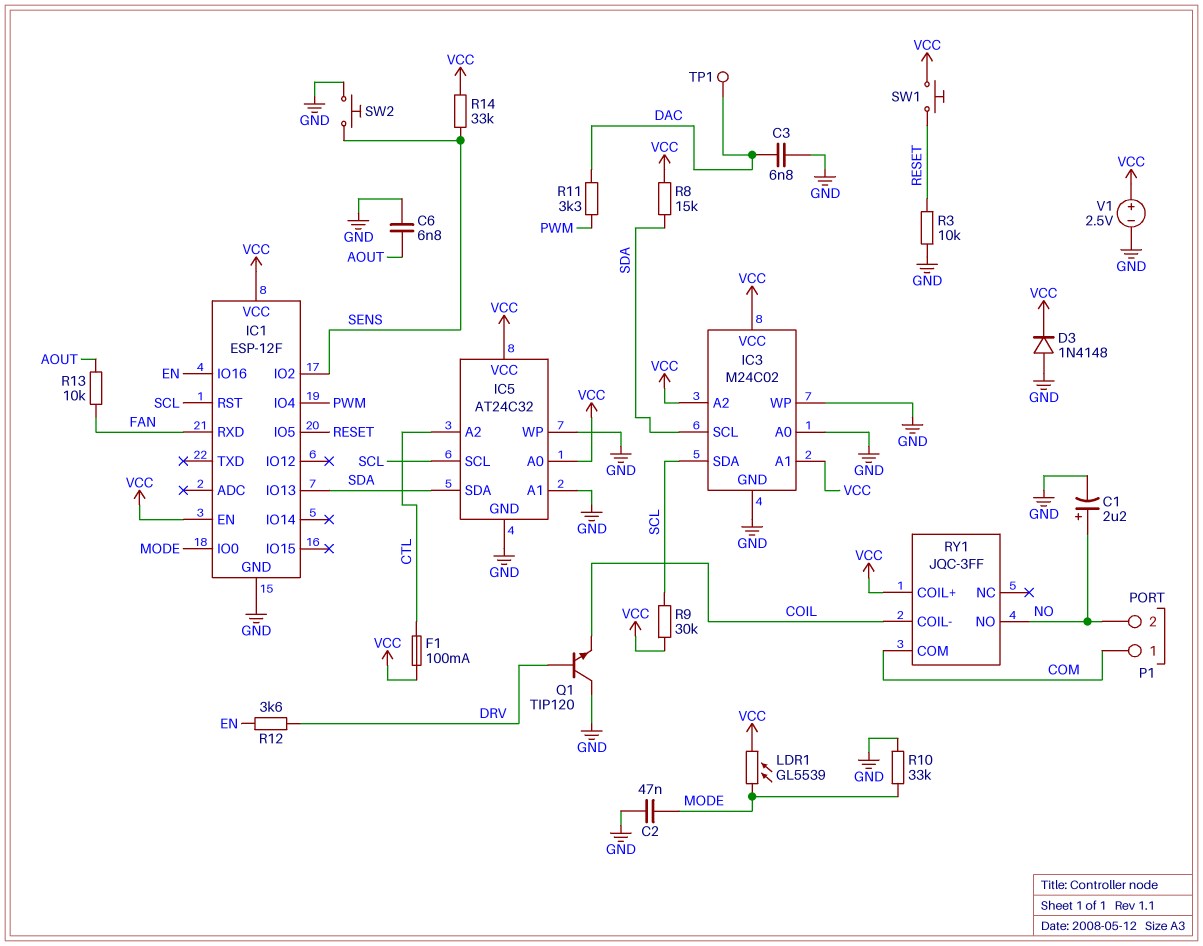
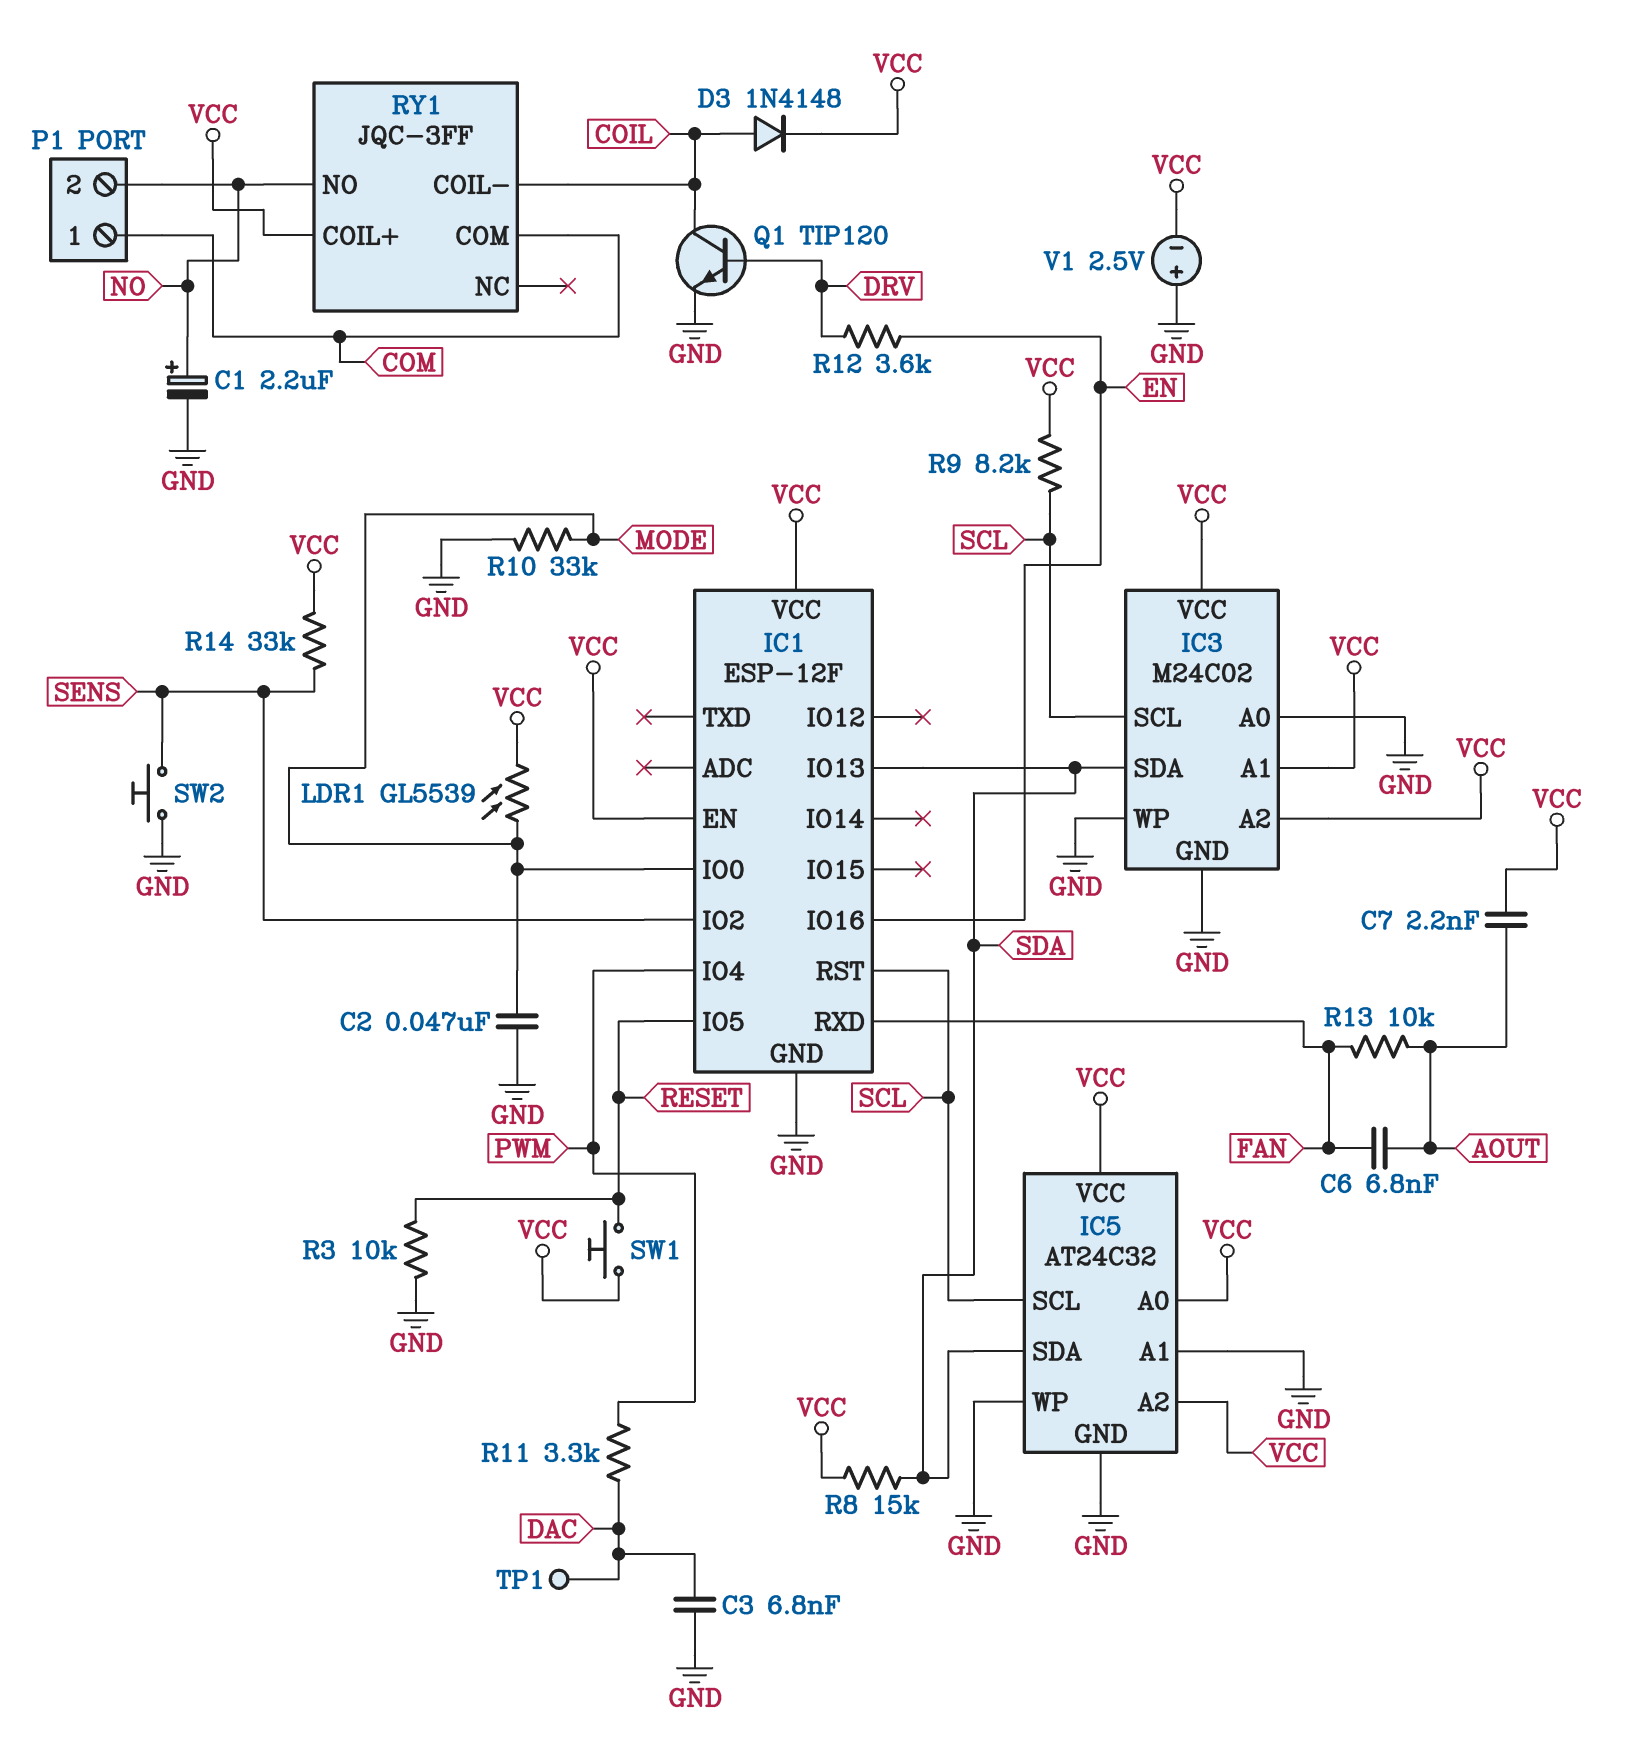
C6: 6.8nF (AOUT, GND) -> 6.8nF (AOUT, FAN)
C7: none -> 2.2nF (AOUT, VCC)
D3: diode 1N4148 (A GND, K VCC) -> diode 1N4148 (A COIL, K VCC)
F1: 100mA (CTL, VCC) -> none
IC3 pin SCL: SDA -> SCL
IC3 pin SDA: SCL -> SDA
IC5 pin A2: CTL -> VCC
Q1: NPN TIP120 (B DRV, C GND, E COIL) -> NPN TIP120 (B DRV, C COIL, E GND)
R9: 30k (SCL, VCC) -> 8.2k (SCL, VCC)
V1: 2.5V (plus VCC, minus GND) -> 2.5V (plus GND, minus VCC)

